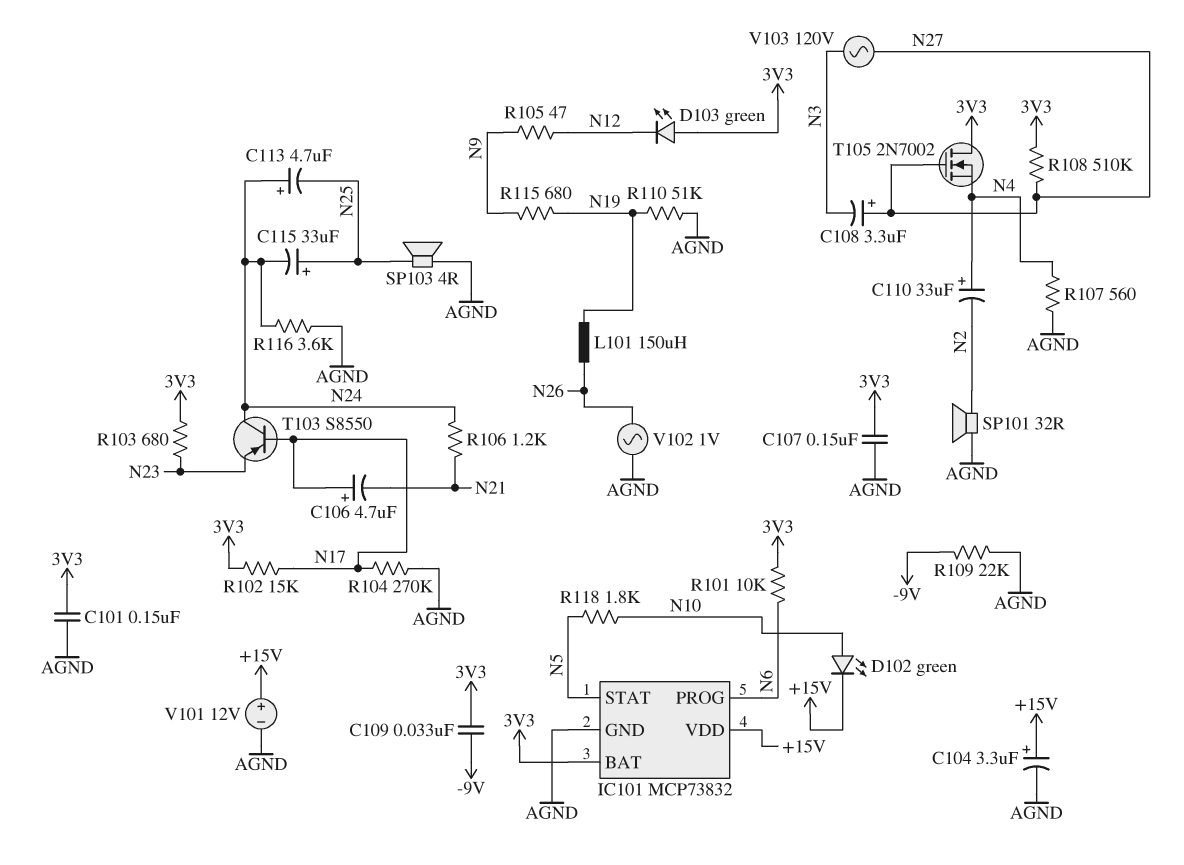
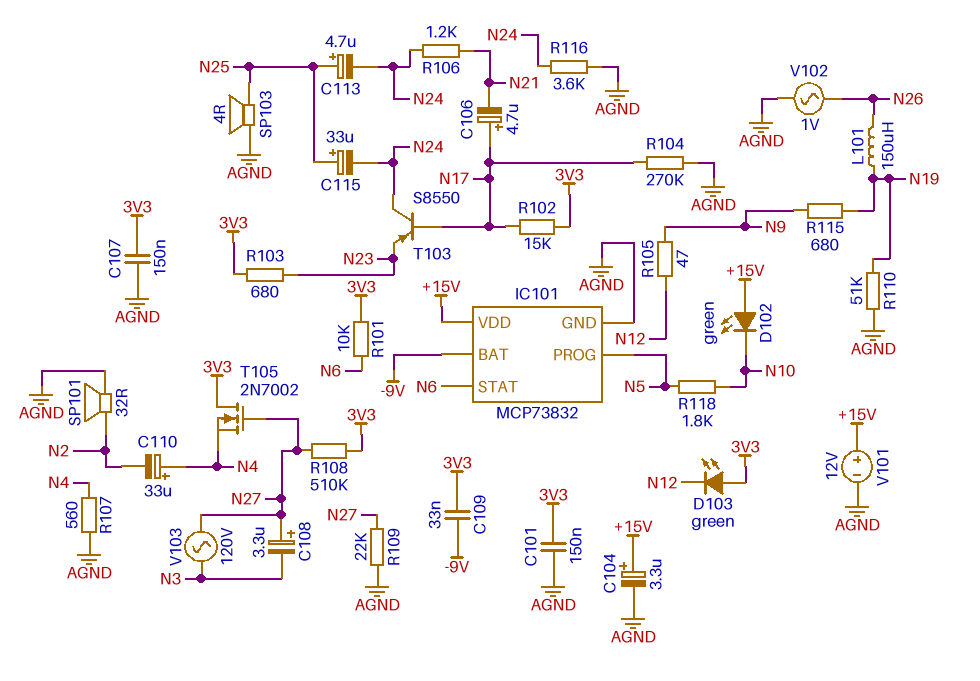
C113: 4.7uF (plus N24, minus N25) -> 4.7uF (plus N25, minus N24)
D102: LED green (A N10, K +15V) -> LED green (A +15V, K N10)
IC101 pin BAT: 3V3 -> -9V
IC101 pin PROG: N6 -> N5
IC101 pin STAT: N5 -> N6
R109: 22k (-9V, AGND) -> 22k (AGND, N27)

